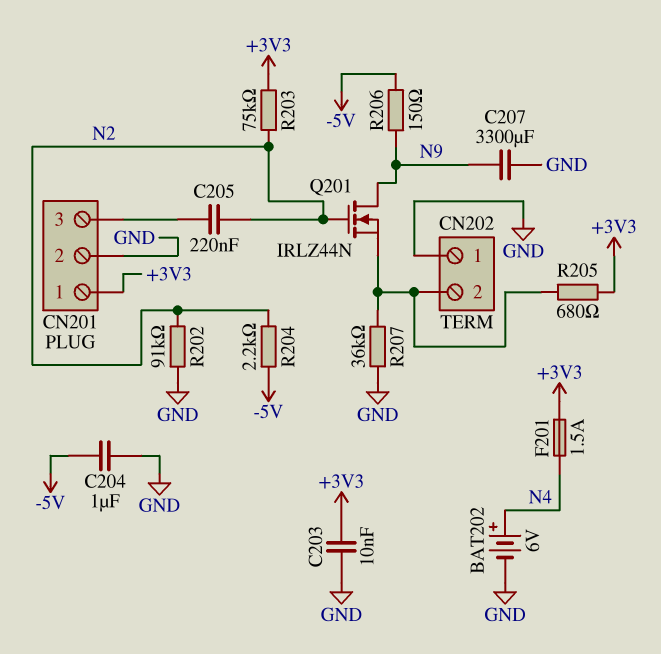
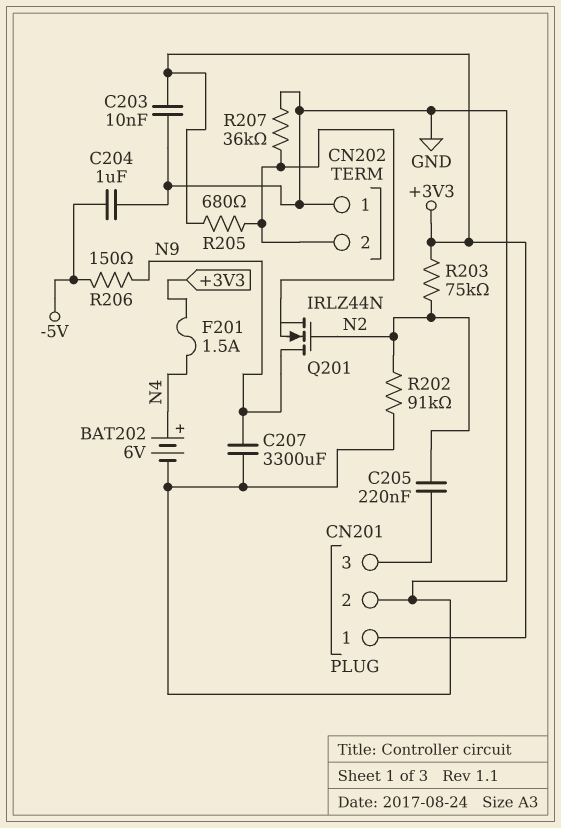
R204: 2.2k (-5V, N2) -> none

